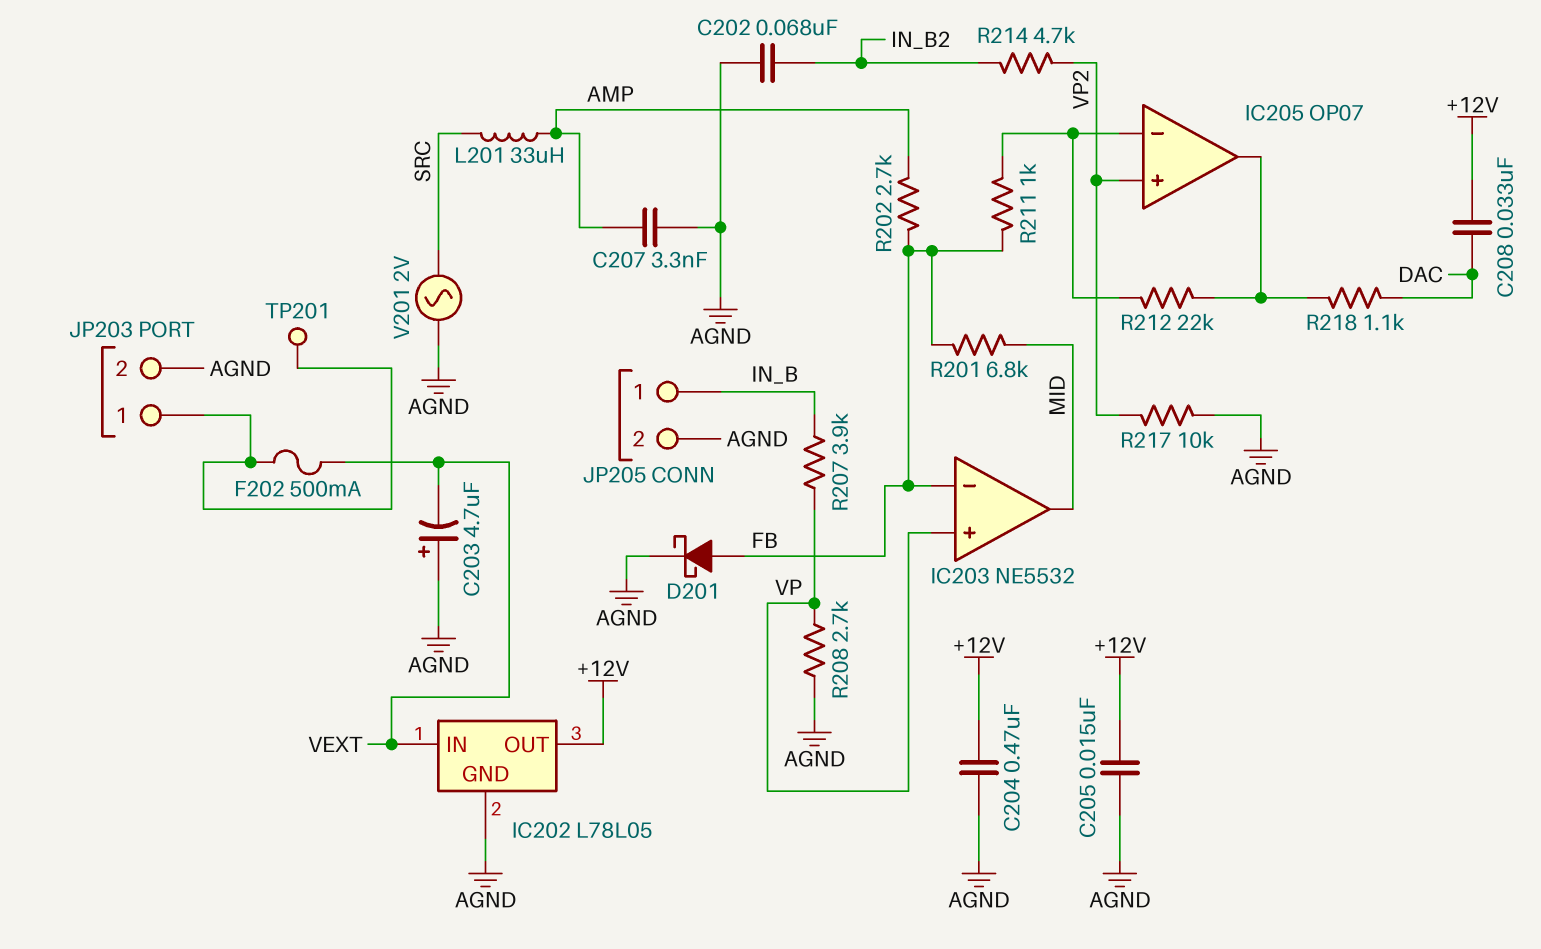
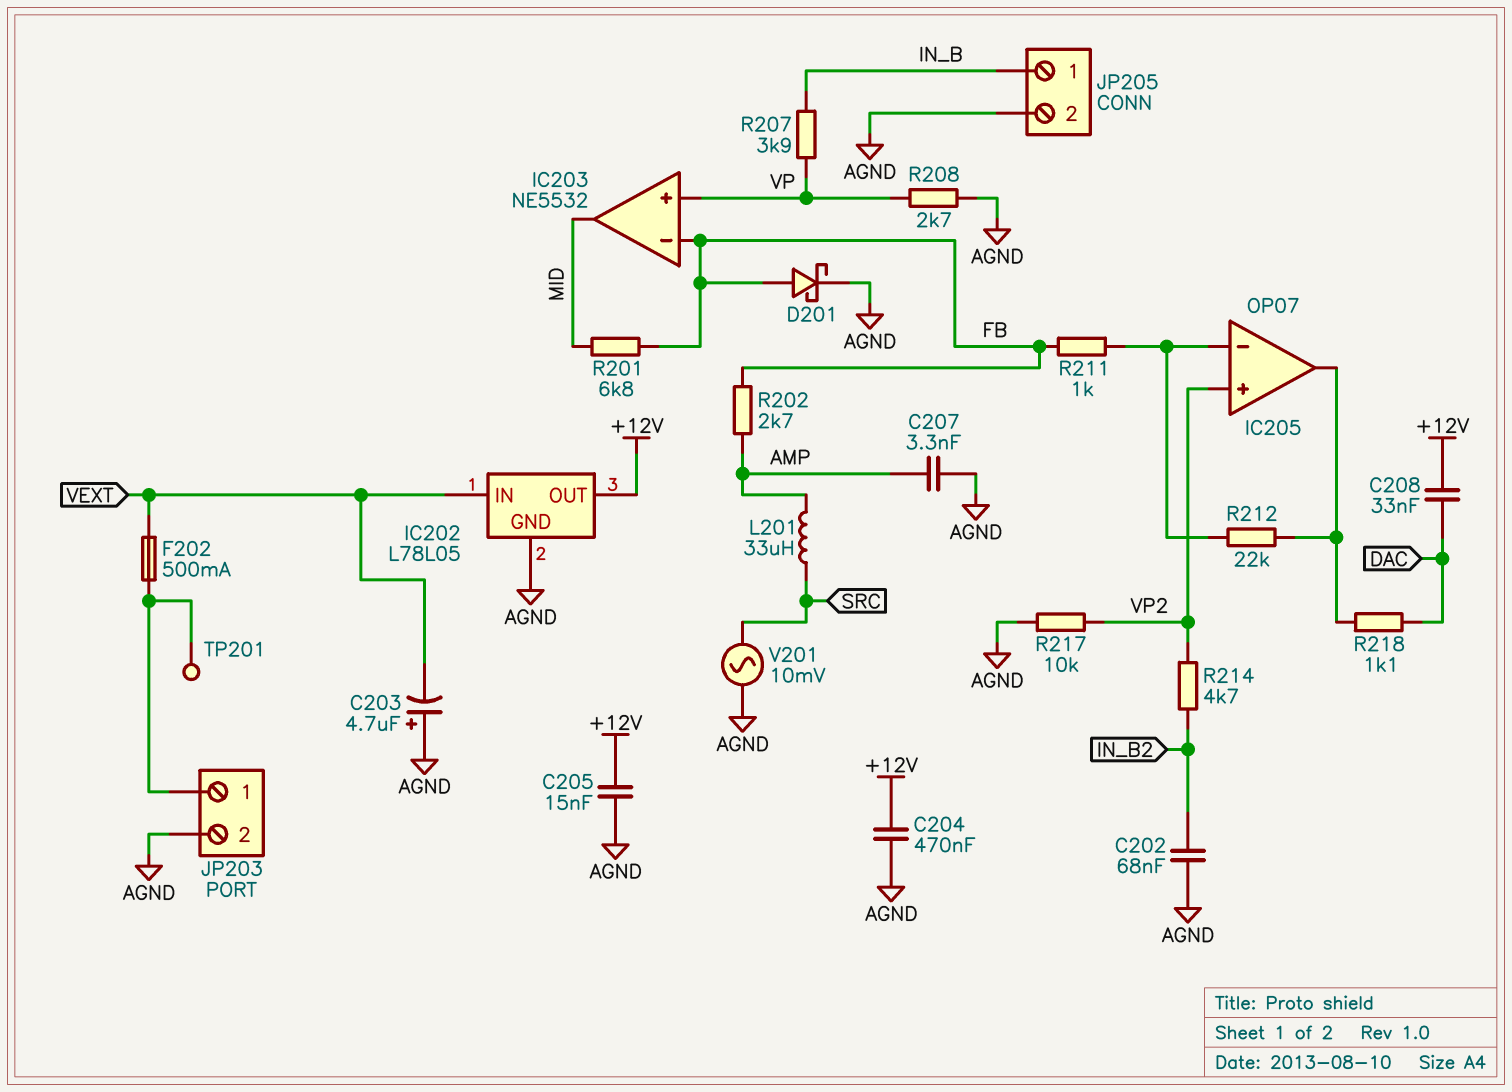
V201: AC 2V (AGND, SRC) -> AC 10mV (AGND, SRC)

